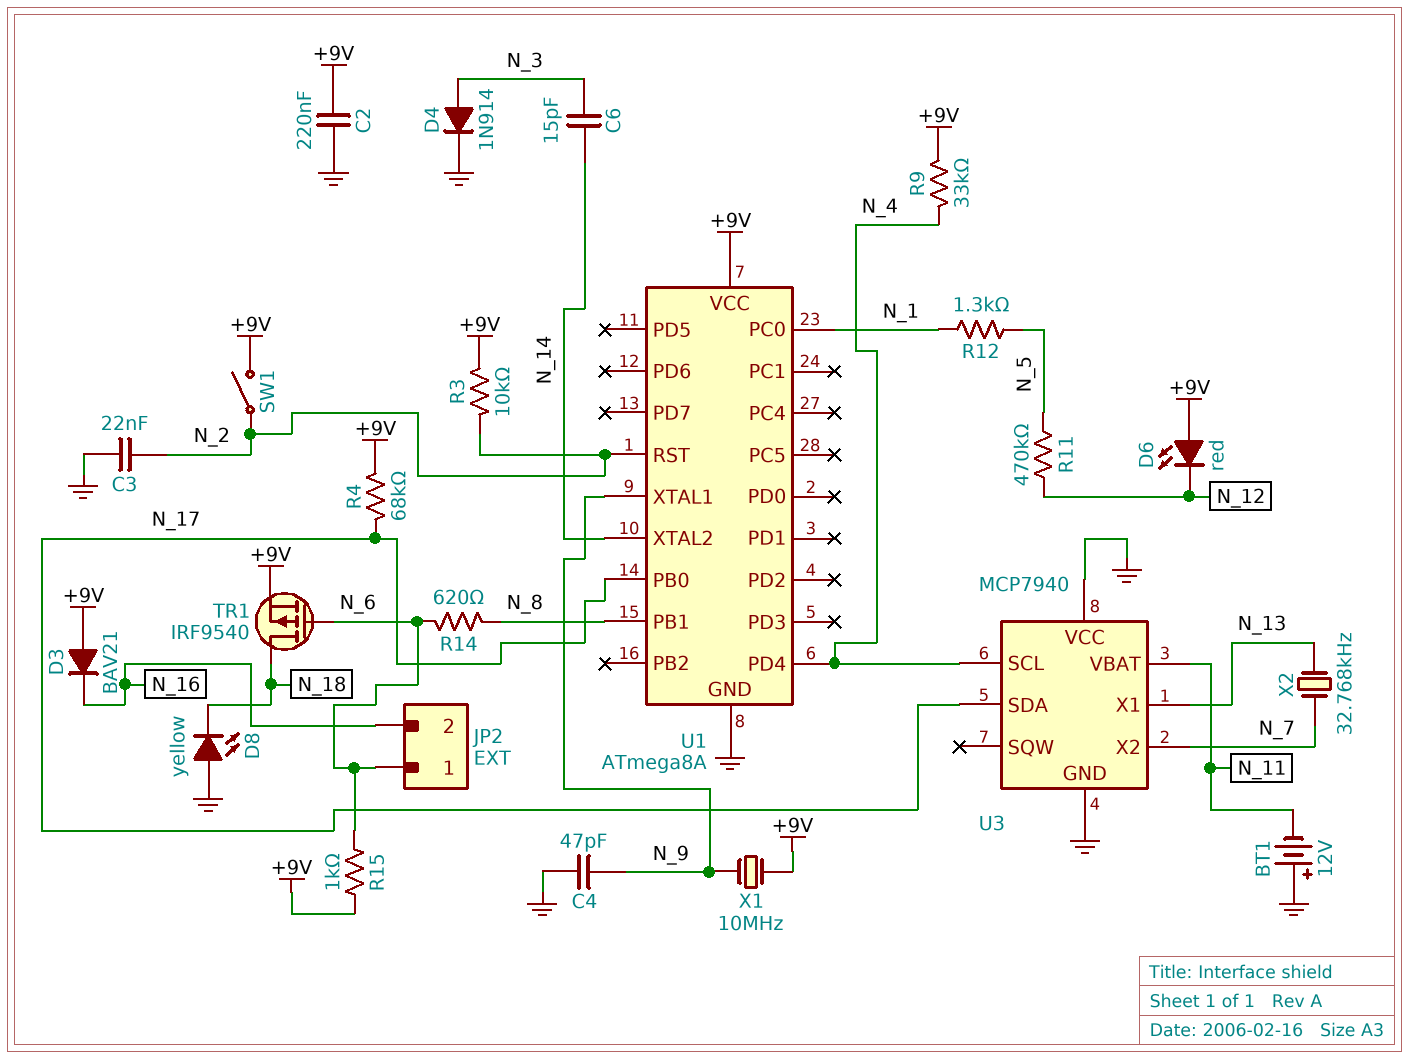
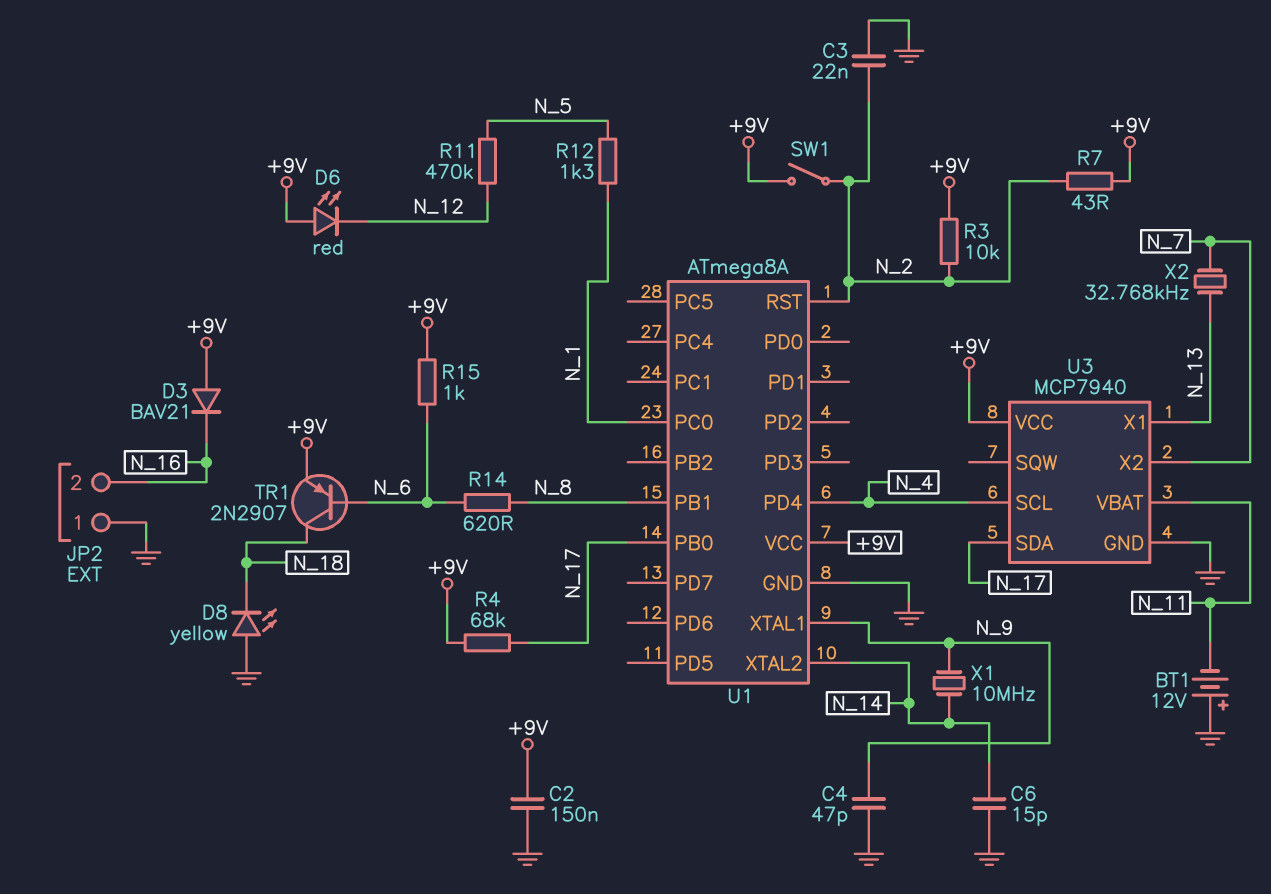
C2: 220nF (+9V, GND) -> 150nF (+9V, GND)
C6: 15pF (N_3, N_14) -> 15pF (GND, N_14)
D4: diode 1N914 (A N_3, K GND) -> none
JP2 pin 1: N_6 -> GND
R7: none -> 43 (+9V, N_2)
R9: 33k (+9V, N_4) -> none
TR1: PMOS IRF9540 (G N_6, D N_18, S +9V) -> PNP 2N2907 (B N_6, C N_18, E +9V)
U3 pin VCC: GND -> +9V
X1: 10MHz (+9V, N_9) -> 10MHz (N_9, N_14)

